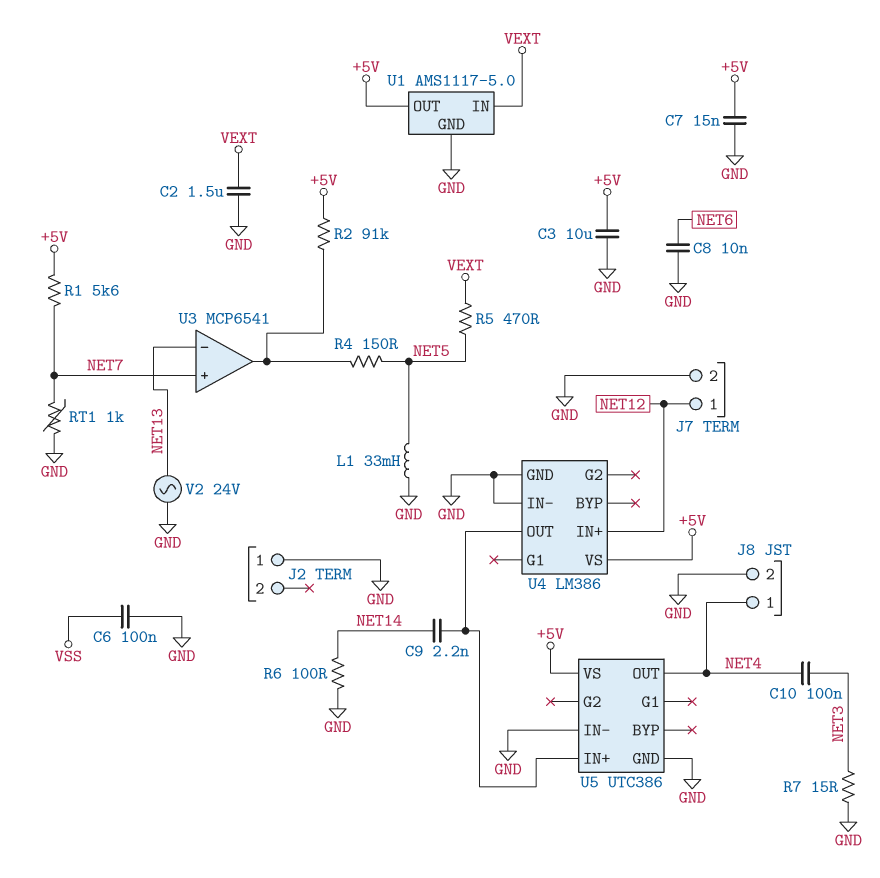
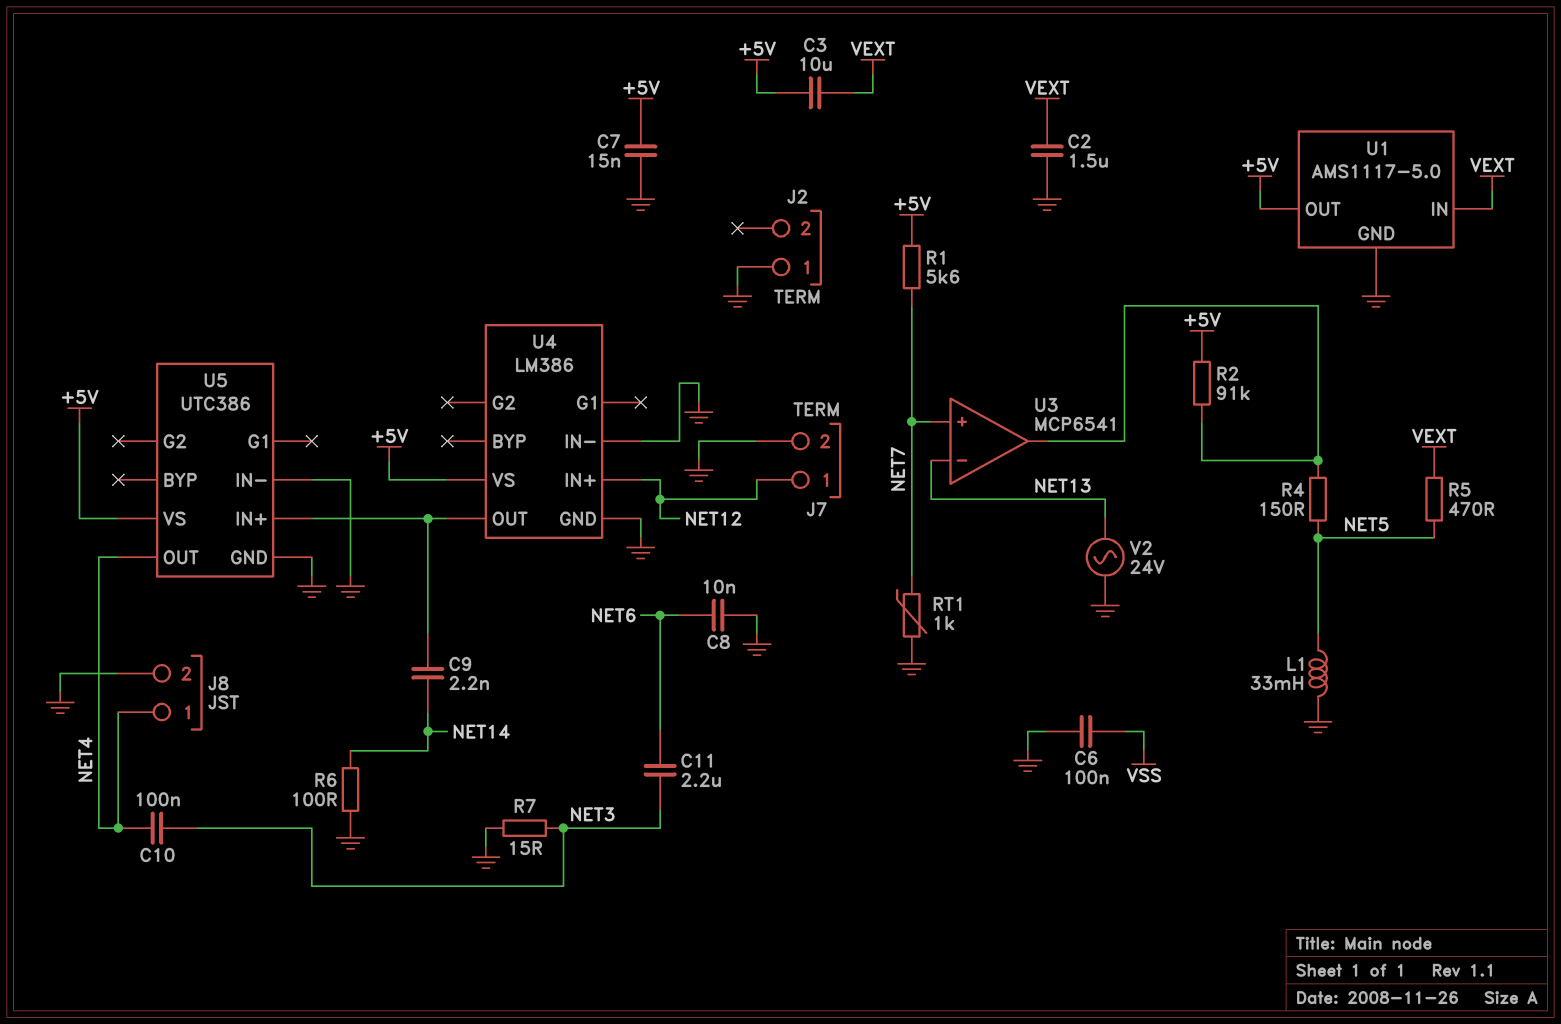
C3: 10uF (+5V, GND) -> 10uF (+5V, VEXT)
C11: none -> 2.2uF (NET3, NET6)

